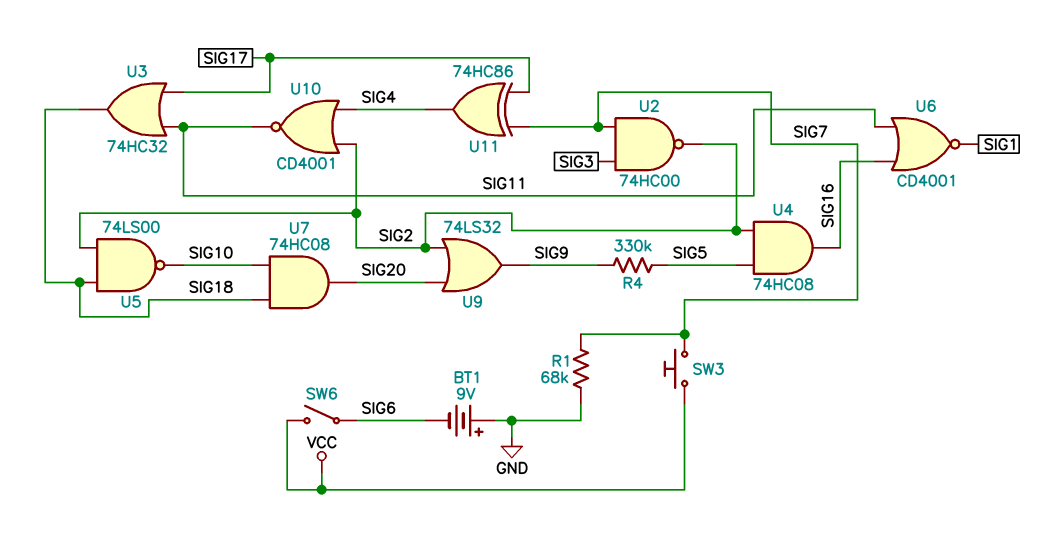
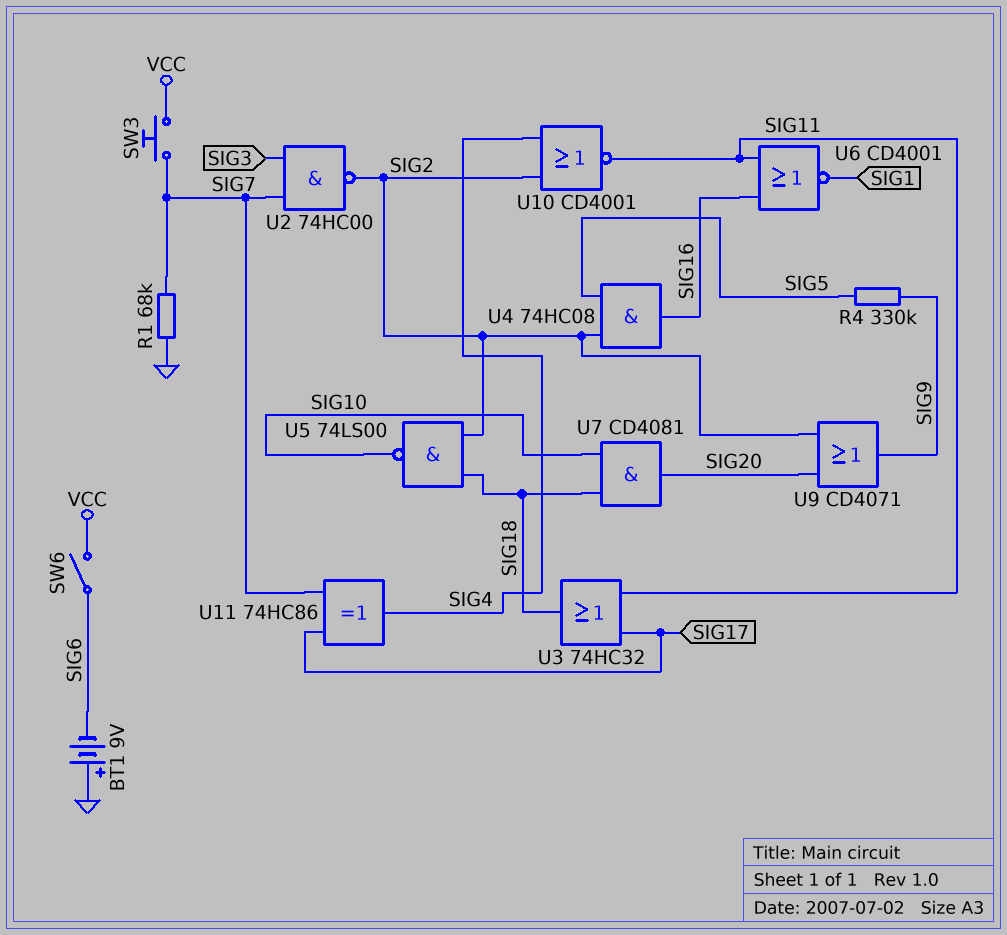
U7: AND 74HC08 (in SIG10, in SIG18, out SIG20) -> AND CD4081 (in SIG10, in SIG18, out SIG20)
U9: OR 74LS32 (in SIG2, in SIG20, out SIG9) -> OR CD4071 (in SIG2, in SIG20, out SIG9)

